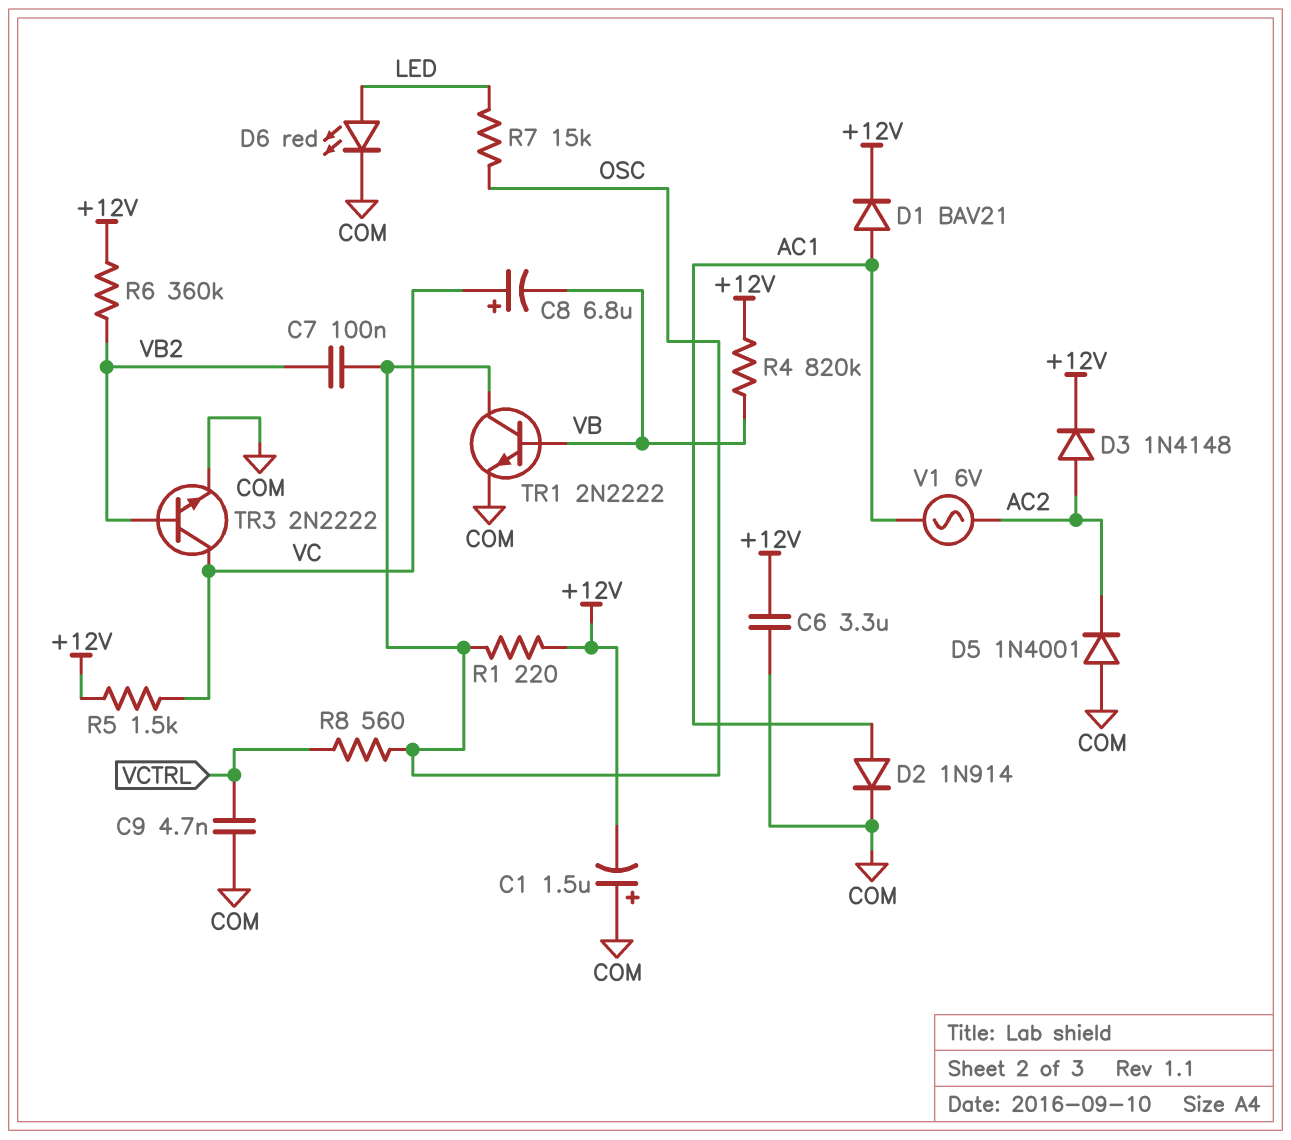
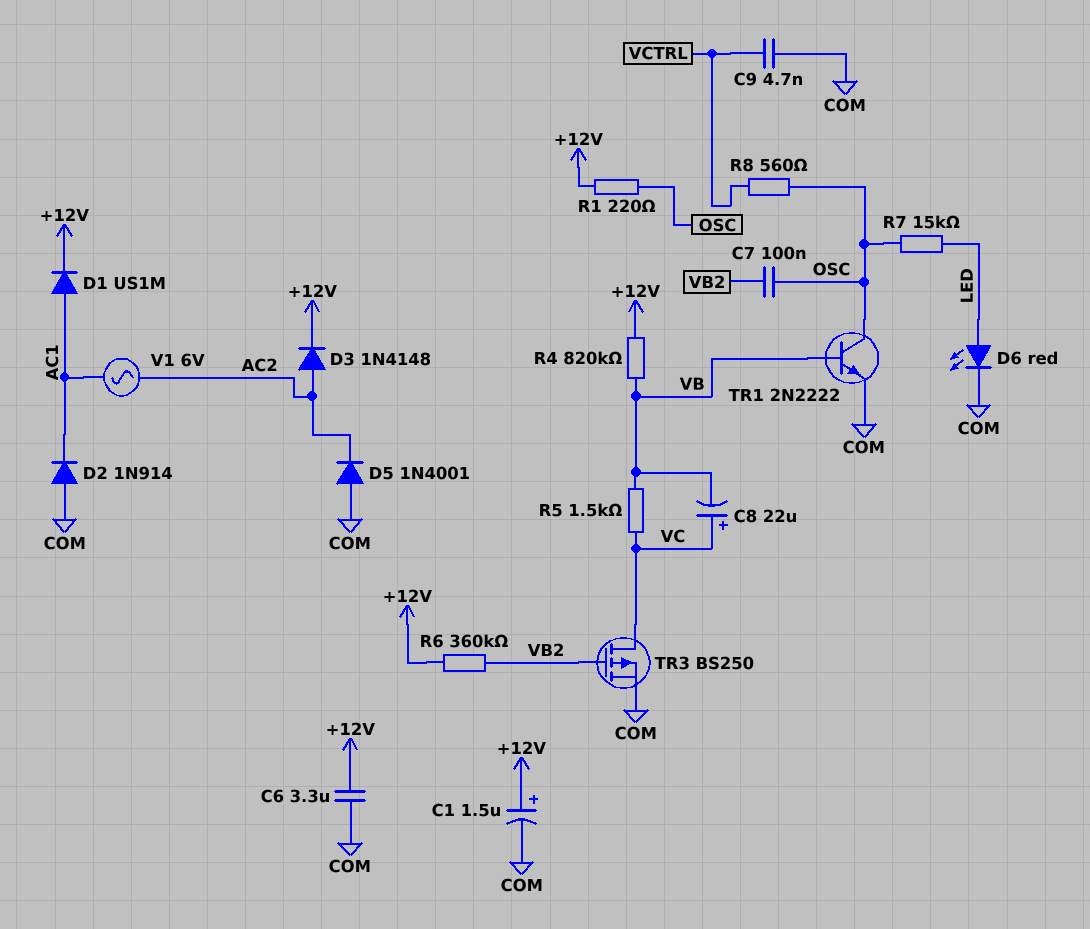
C1: 1.5uF (plus COM, minus +12V) -> 1.5uF (plus +12V, minus COM)
C8: 6.8uF (plus VC, minus VB) -> 22uF (plus VC, minus VB)
D1: diode BAV21 (A AC1, K +12V) -> diode US1M (A AC1, K +12V)
D2: diode 1N914 (A AC1, K COM) -> diode 1N914 (A COM, K AC1)
R5: 1.5k (+12V, VC) -> 1.5k (VB, VC)
TR3: NPN 2N2222 (B VB2, C VC, E COM) -> PMOS BS250 (G VB2, D VC, S COM)

